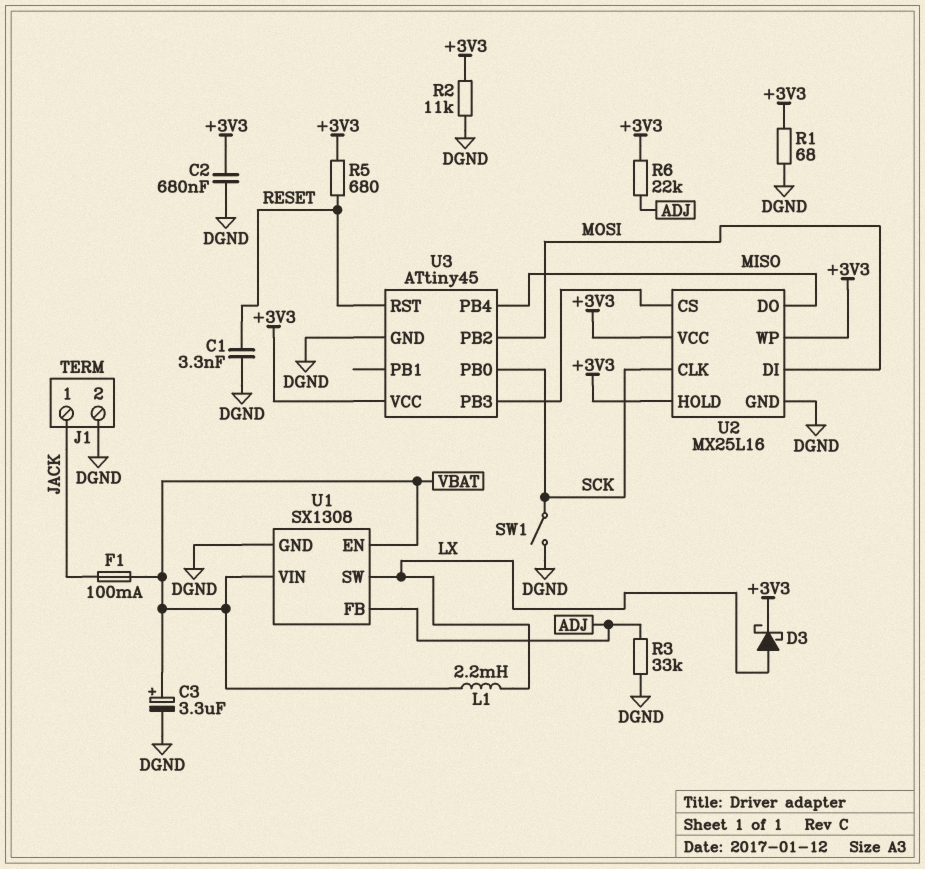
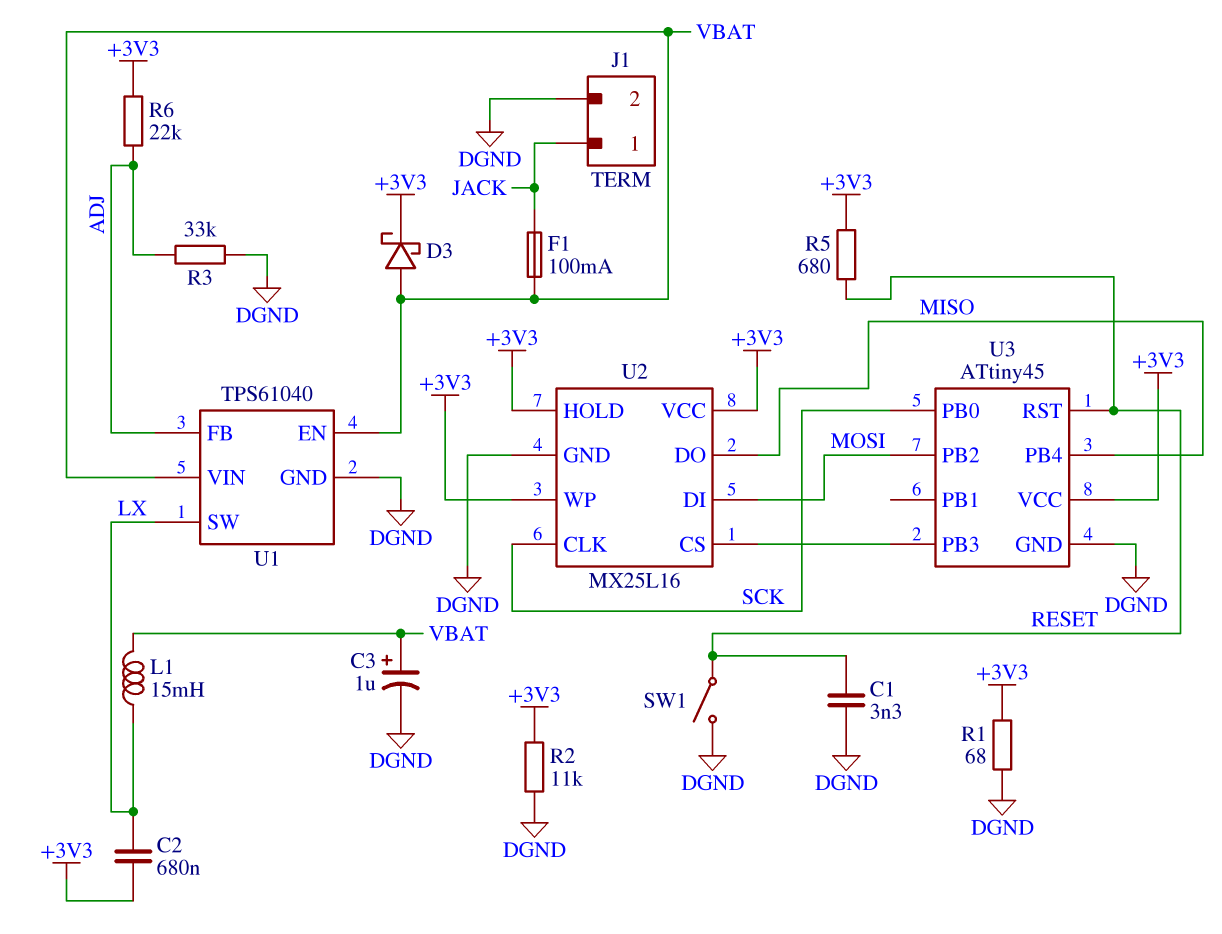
C2: 680nF (+3V3, DGND) -> 680nF (+3V3, LX)
C3: 3.3uF (plus VBAT, minus DGND) -> 1uF (plus VBAT, minus DGND)
D3: schottky (A LX, K +3V3) -> schottky (A VBAT, K +3V3)
L1: 2.2mH (LX, VBAT) -> 15mH (LX, VBAT)
SW1: switch (DGND, SCK) -> switch (DGND, RESET)
U1: SX1308 -> TPS61040

